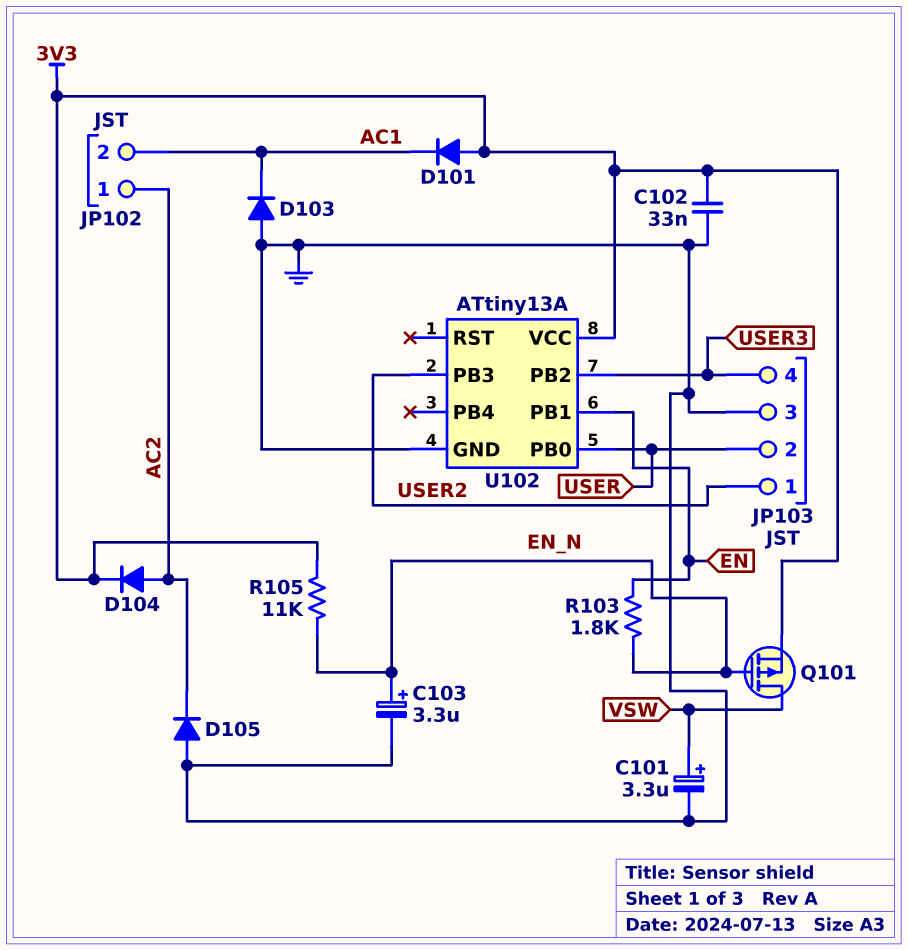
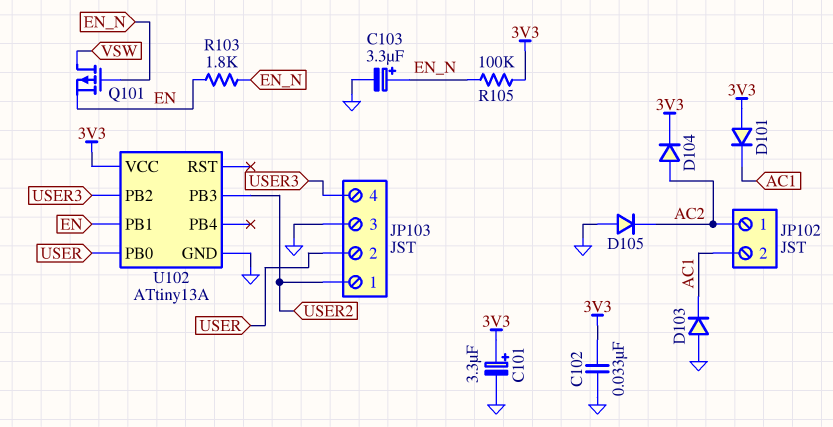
C101: 3.3uF (plus VSW, minus GND) -> 3.3uF (plus 3V3, minus GND)
Q101: PMOS (G EN_N, D VSW, S 3V3) -> PMOS (G EN_N, D VSW, S EN)
R105: 11k (3V3, EN_N) -> 100k (3V3, EN_N)

